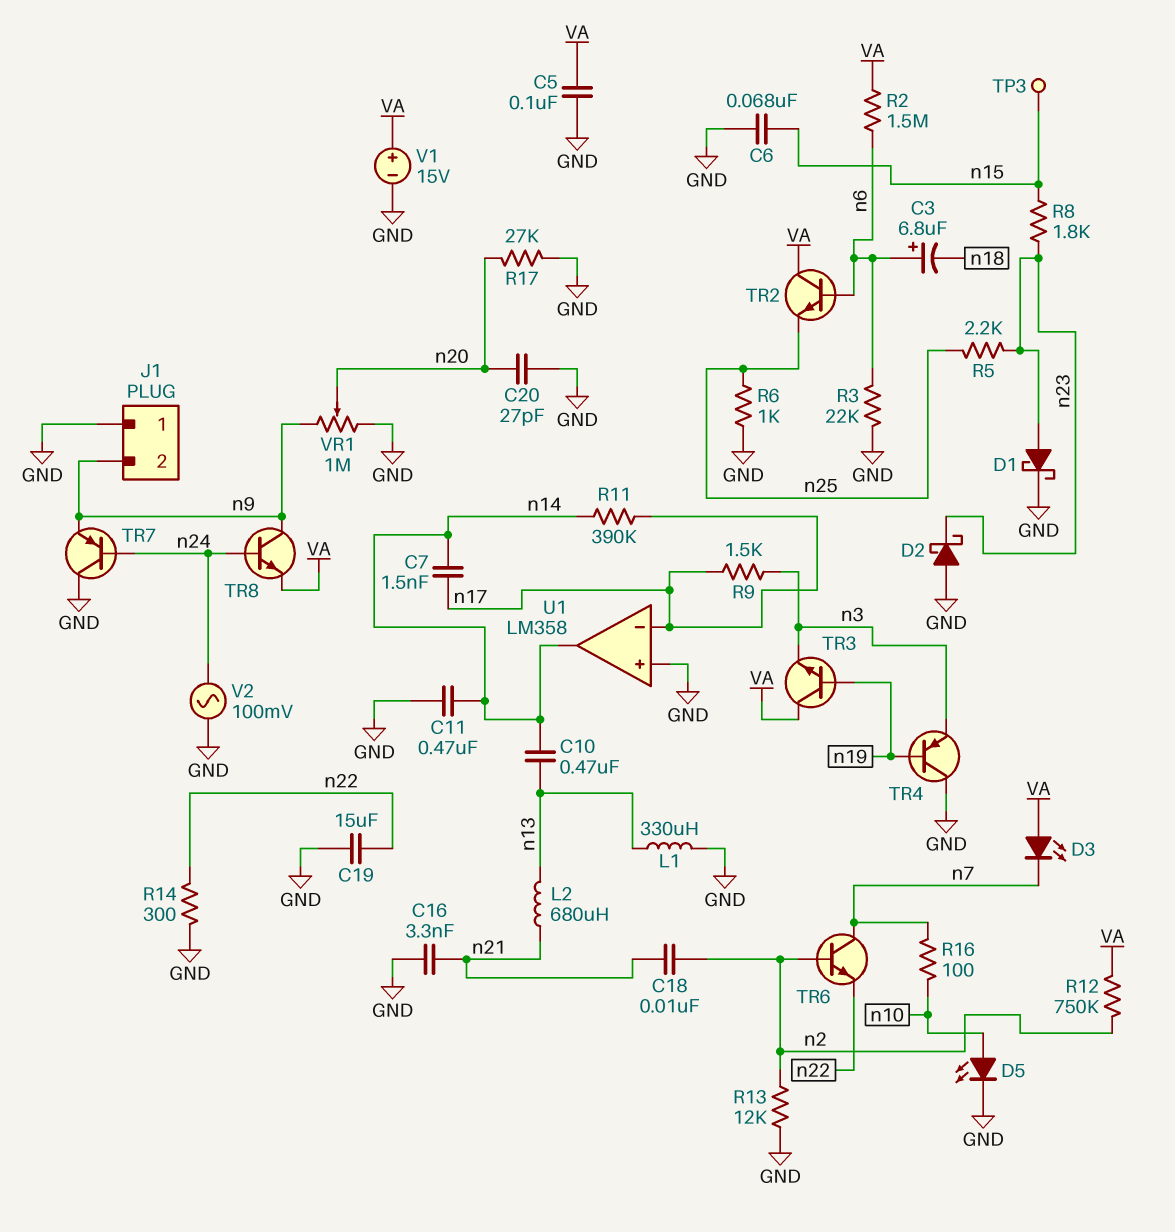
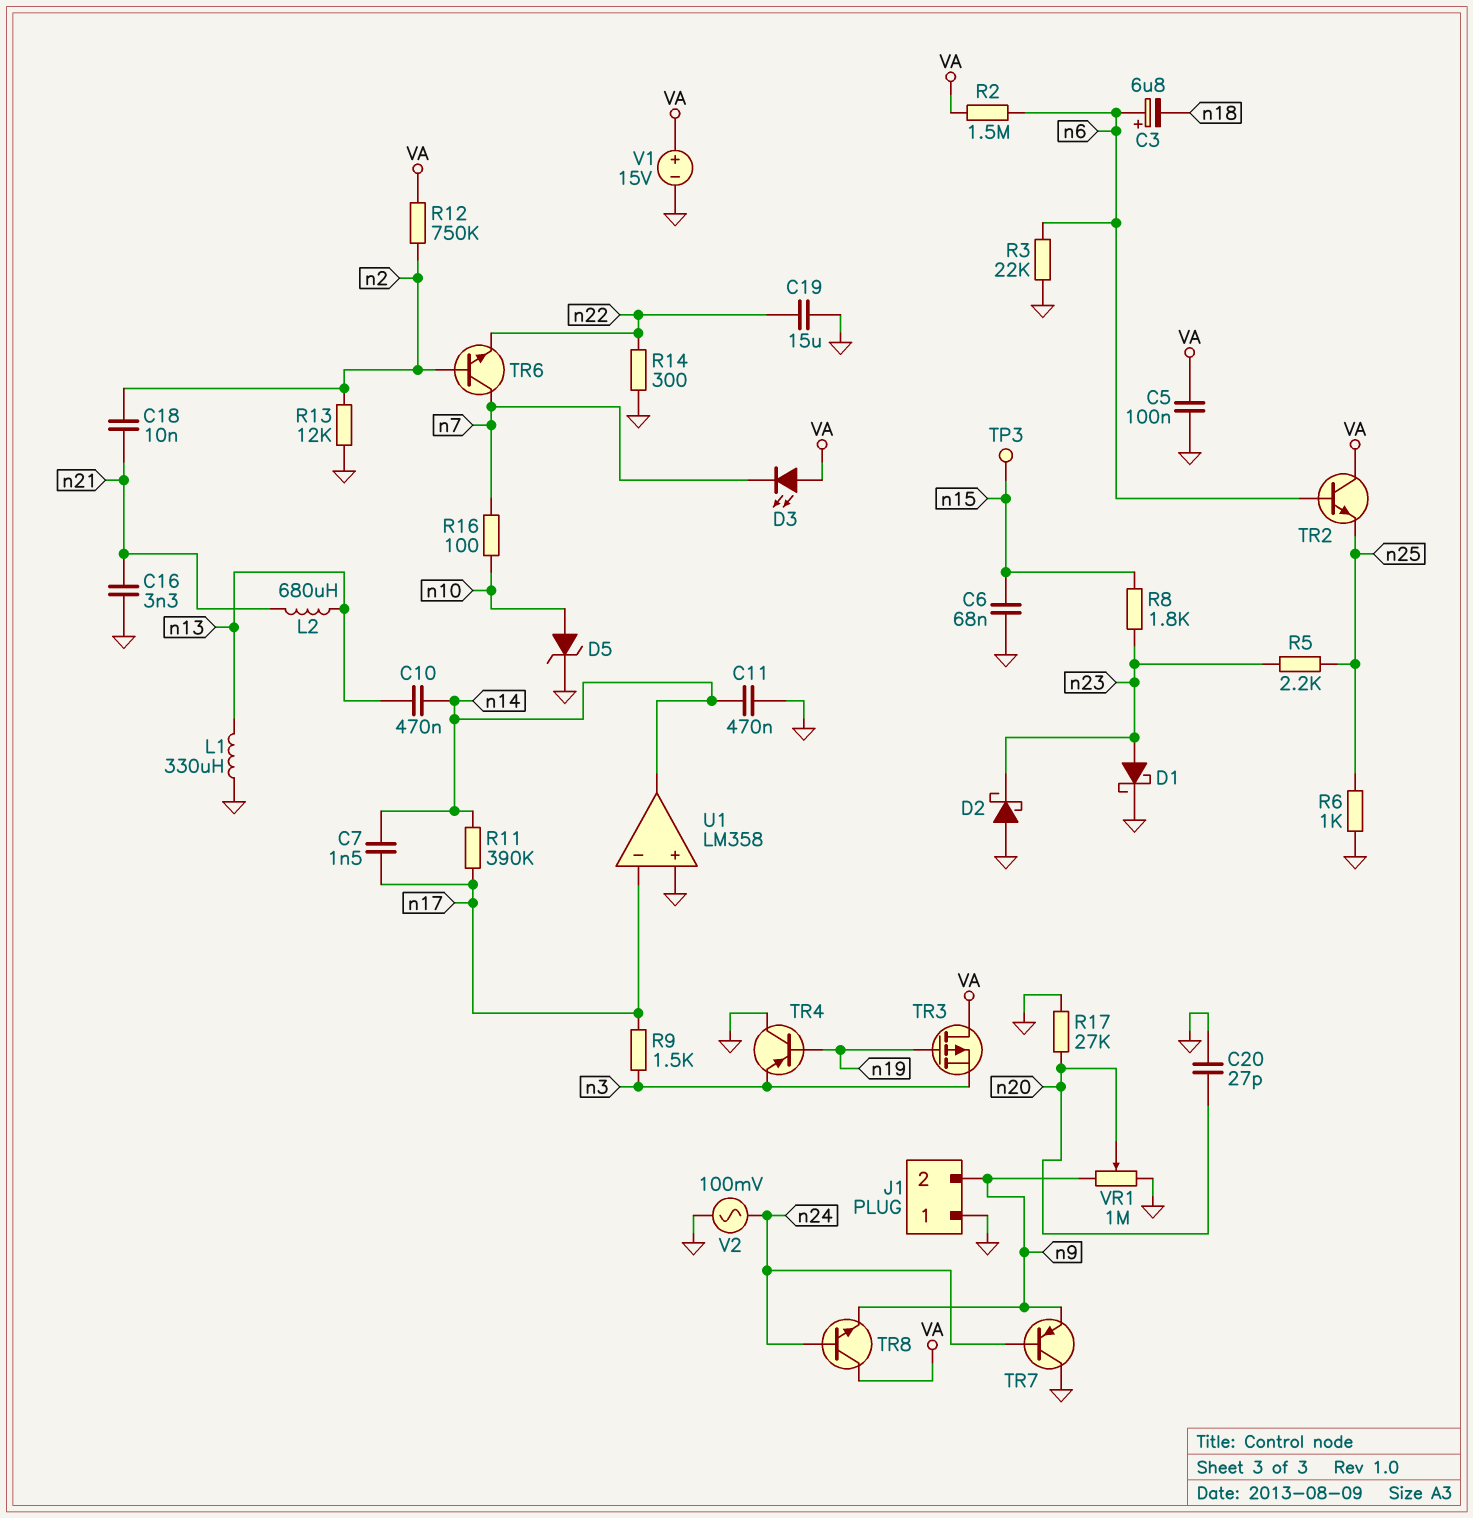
D5: LED (A n10, K GND) -> zener (A n10, K GND)
TR3: NPN (B n19, C VA, E n3) -> PMOS (G n19, D VA, S n3)
TR8: NPN (B n24, C n9, E VA) -> NPN (B n24, C VA, E n9)

